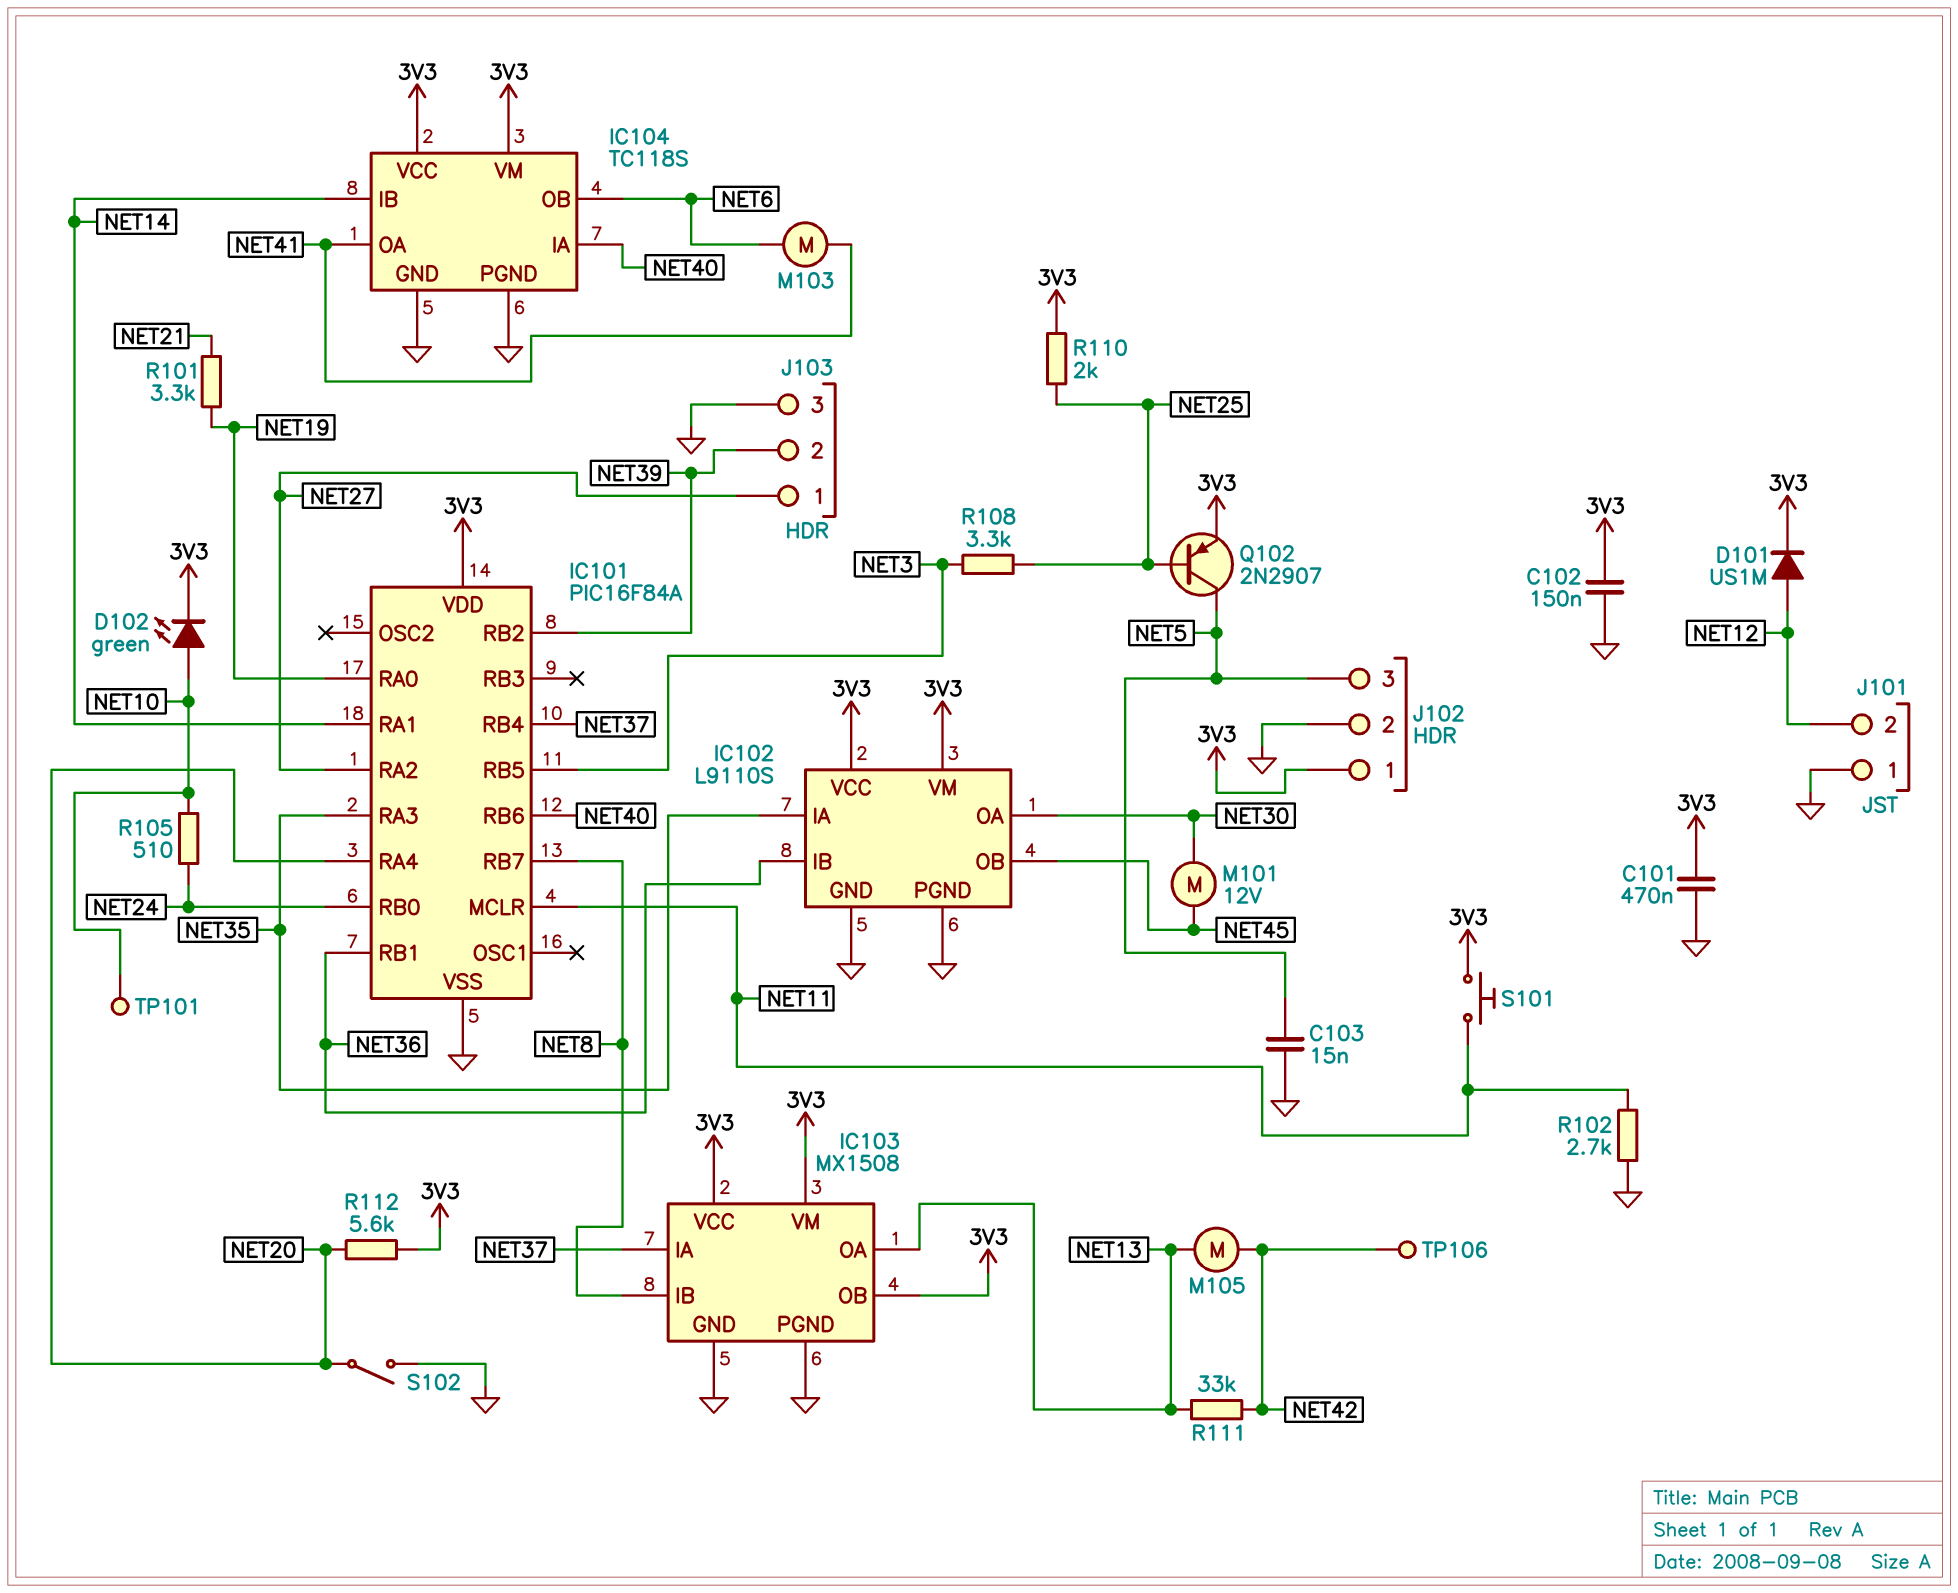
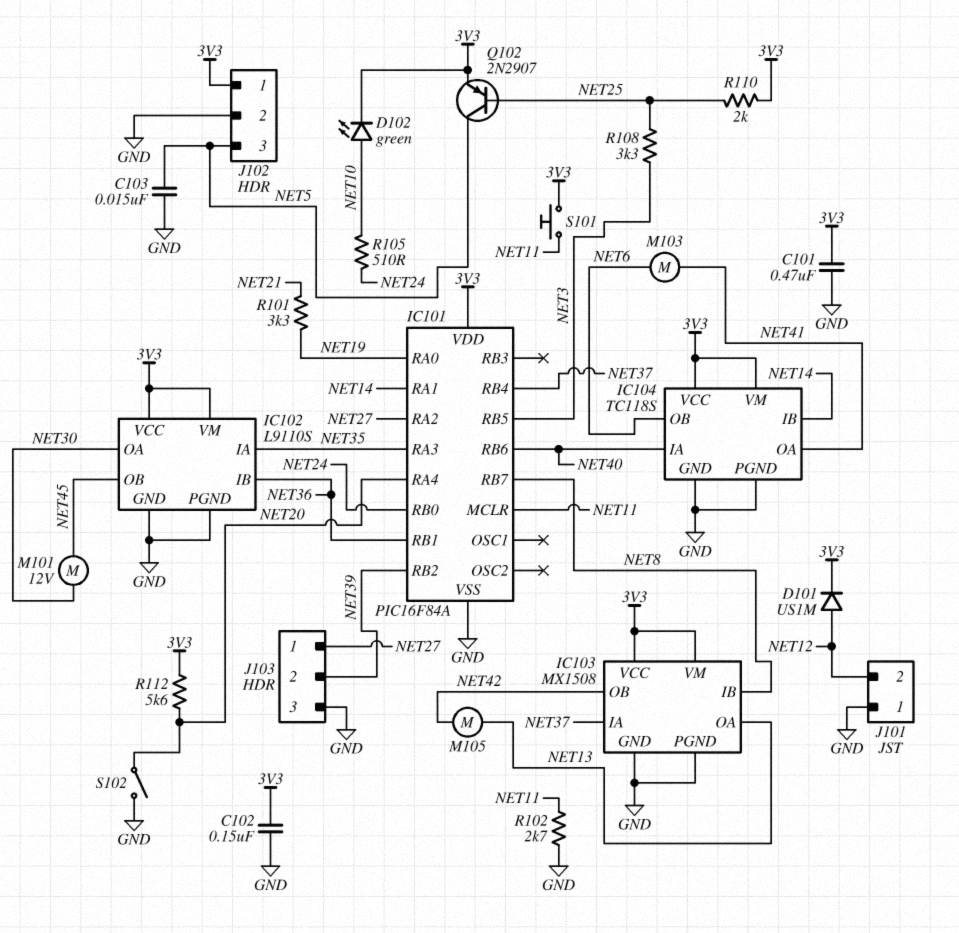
IC103 pin OB: 3V3 -> NET42
R111: 33k (NET13, NET42) -> none
TP101: test point (NET10) -> none
TP106: test point (NET42) -> none

